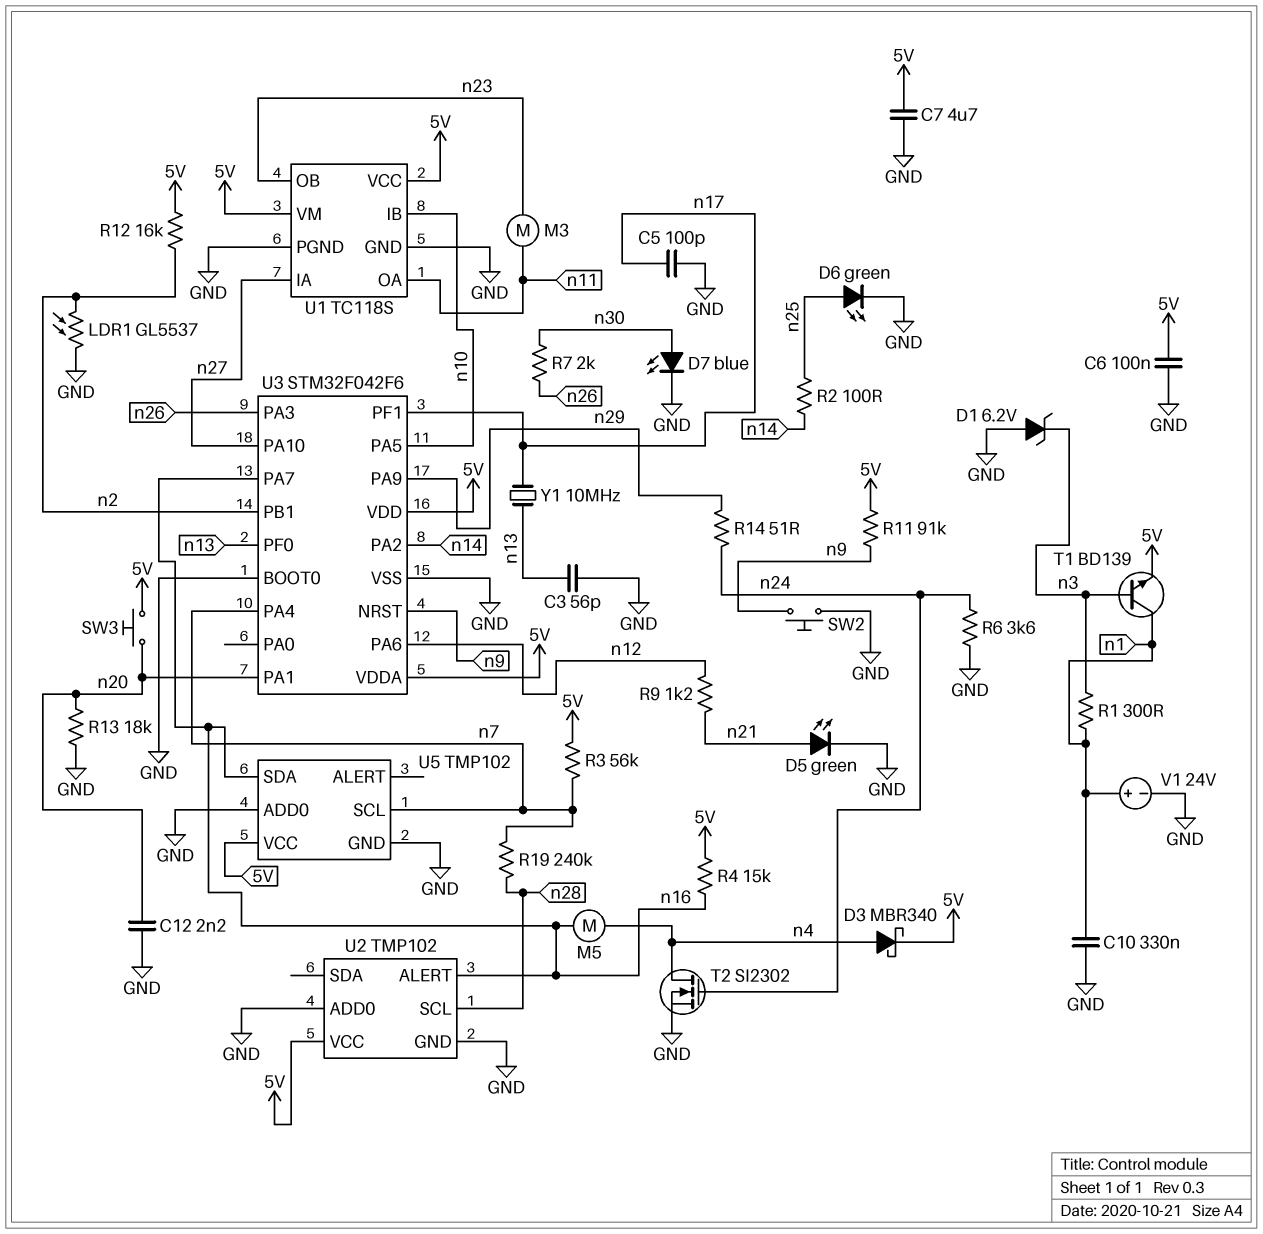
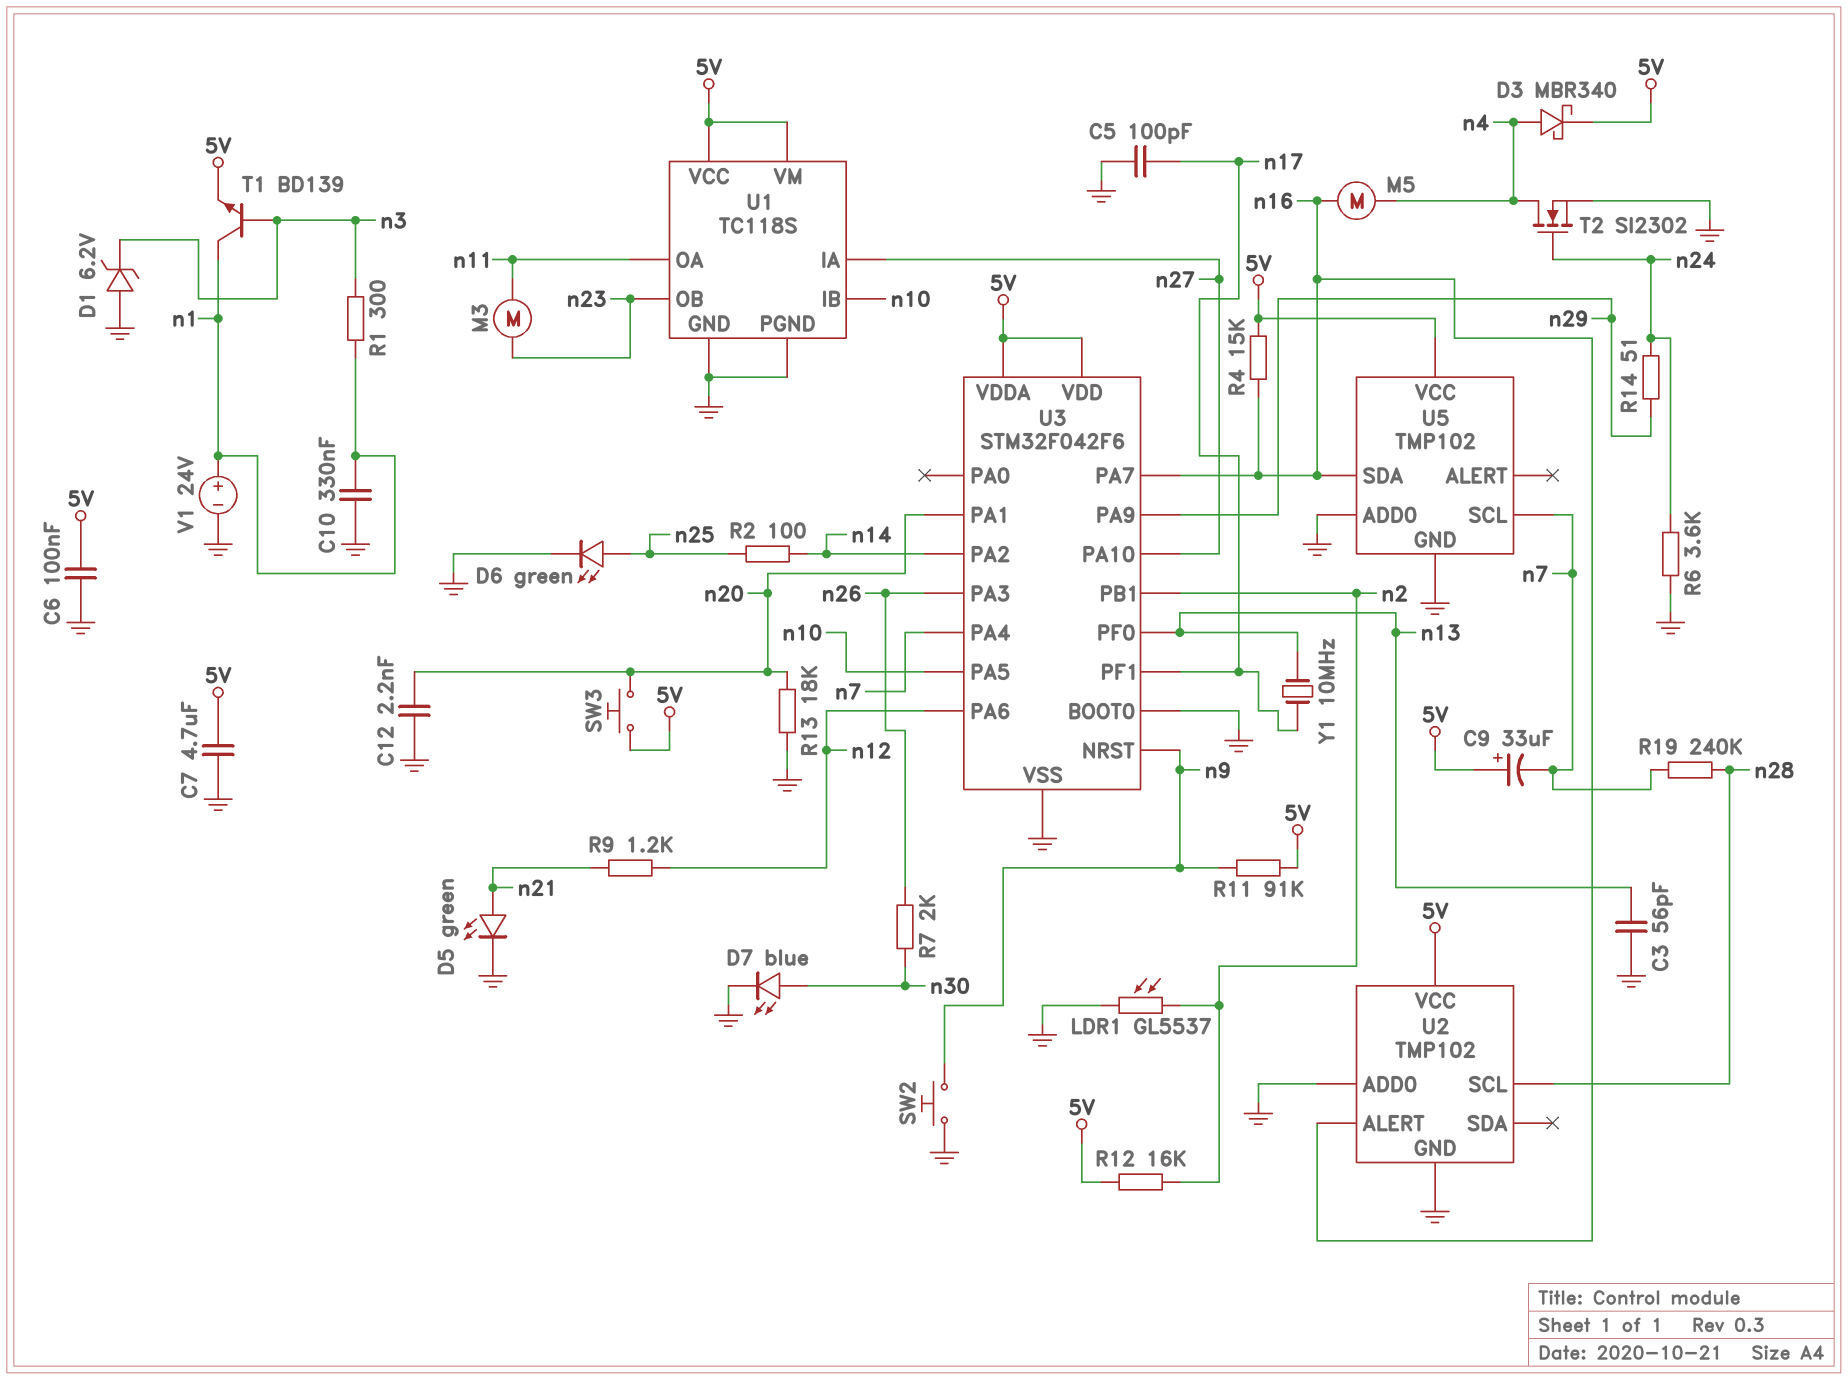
C9: none -> 33uF (plus 5V, minus n7)
R3: 56k (5V, n7) -> none

